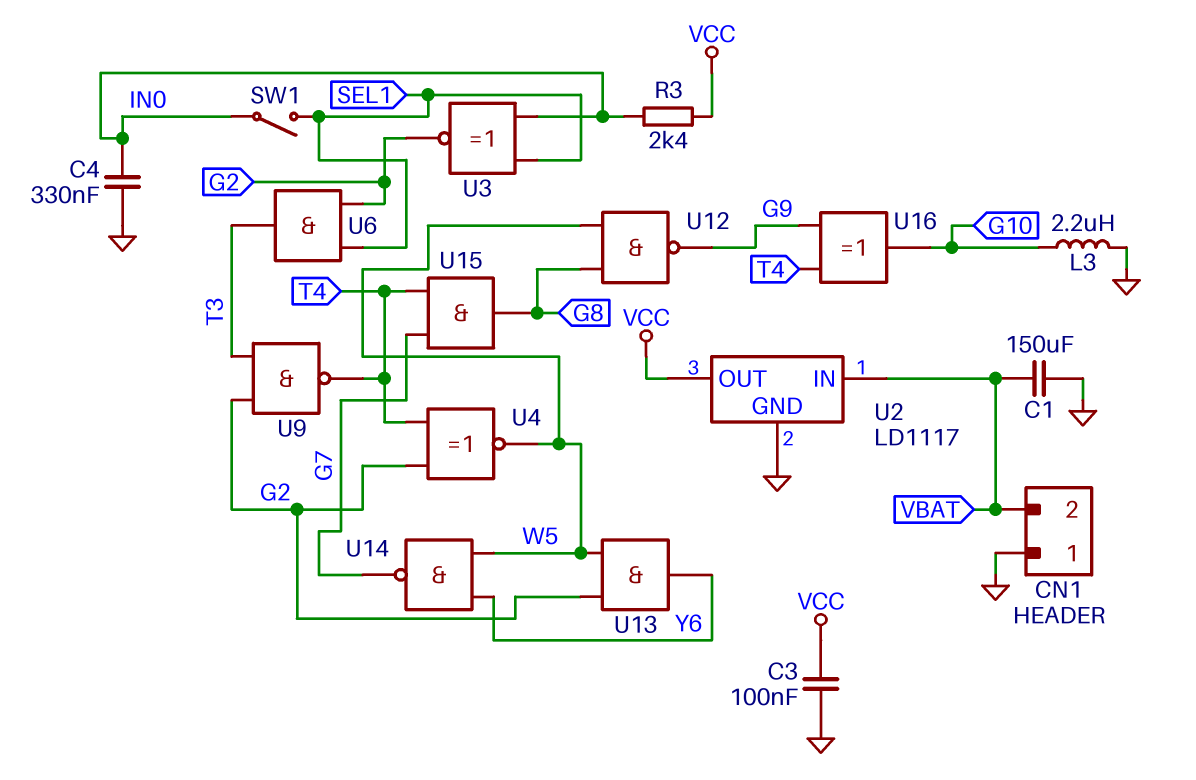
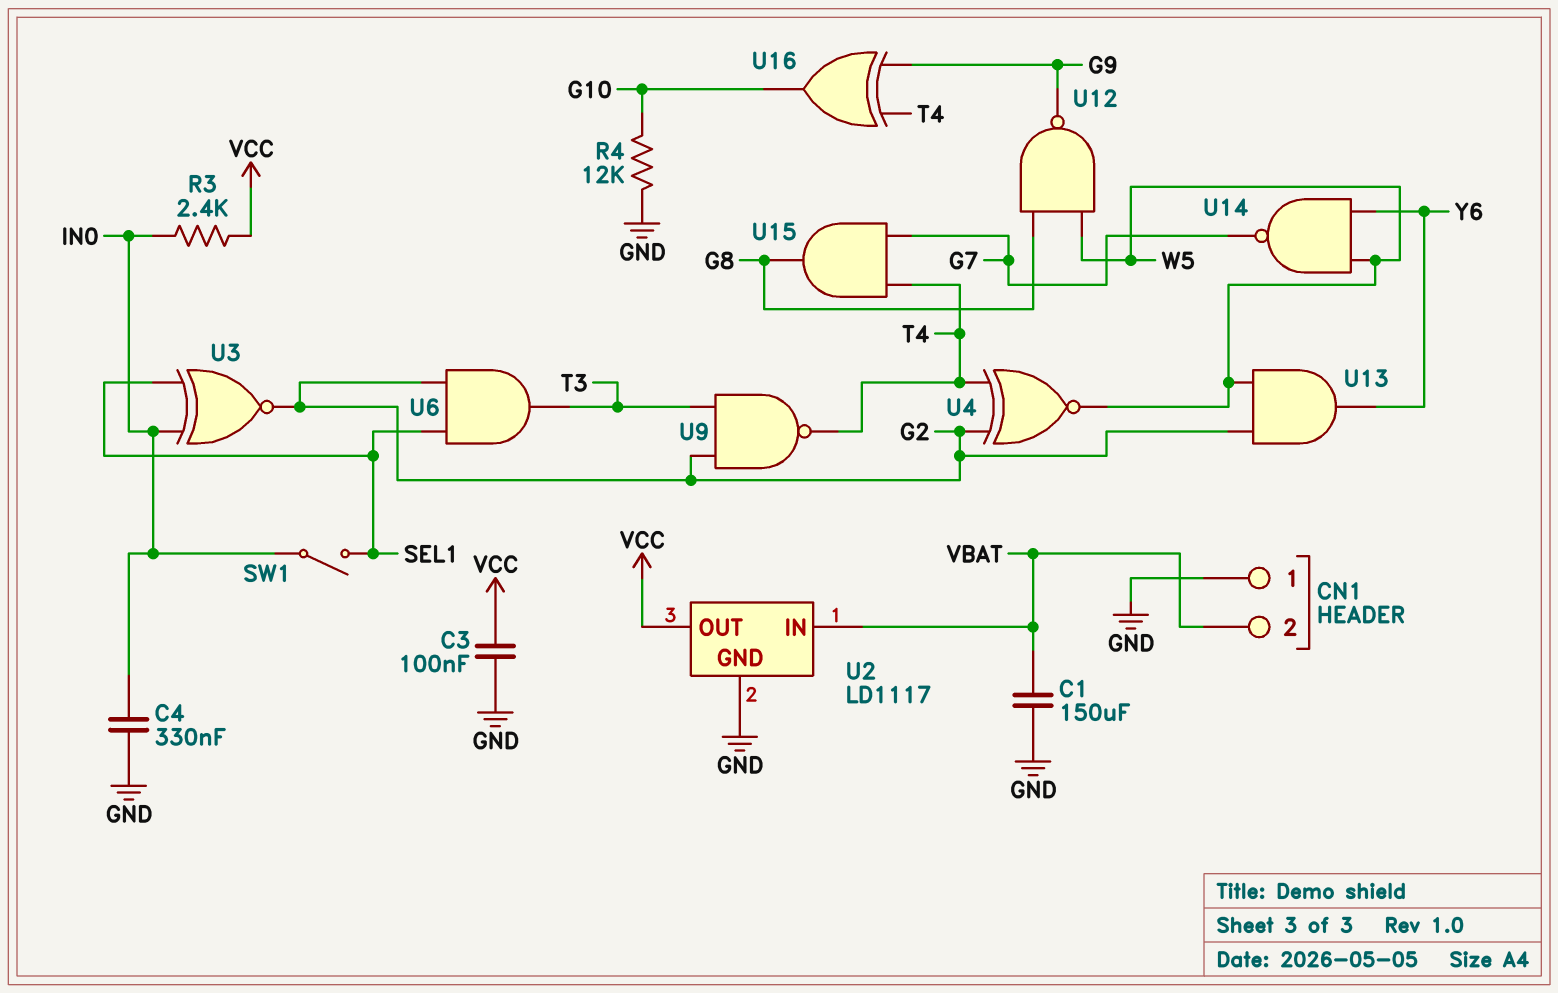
L3: 2.2uH (G10, GND) -> none
R4: none -> 12k (G10, GND)

